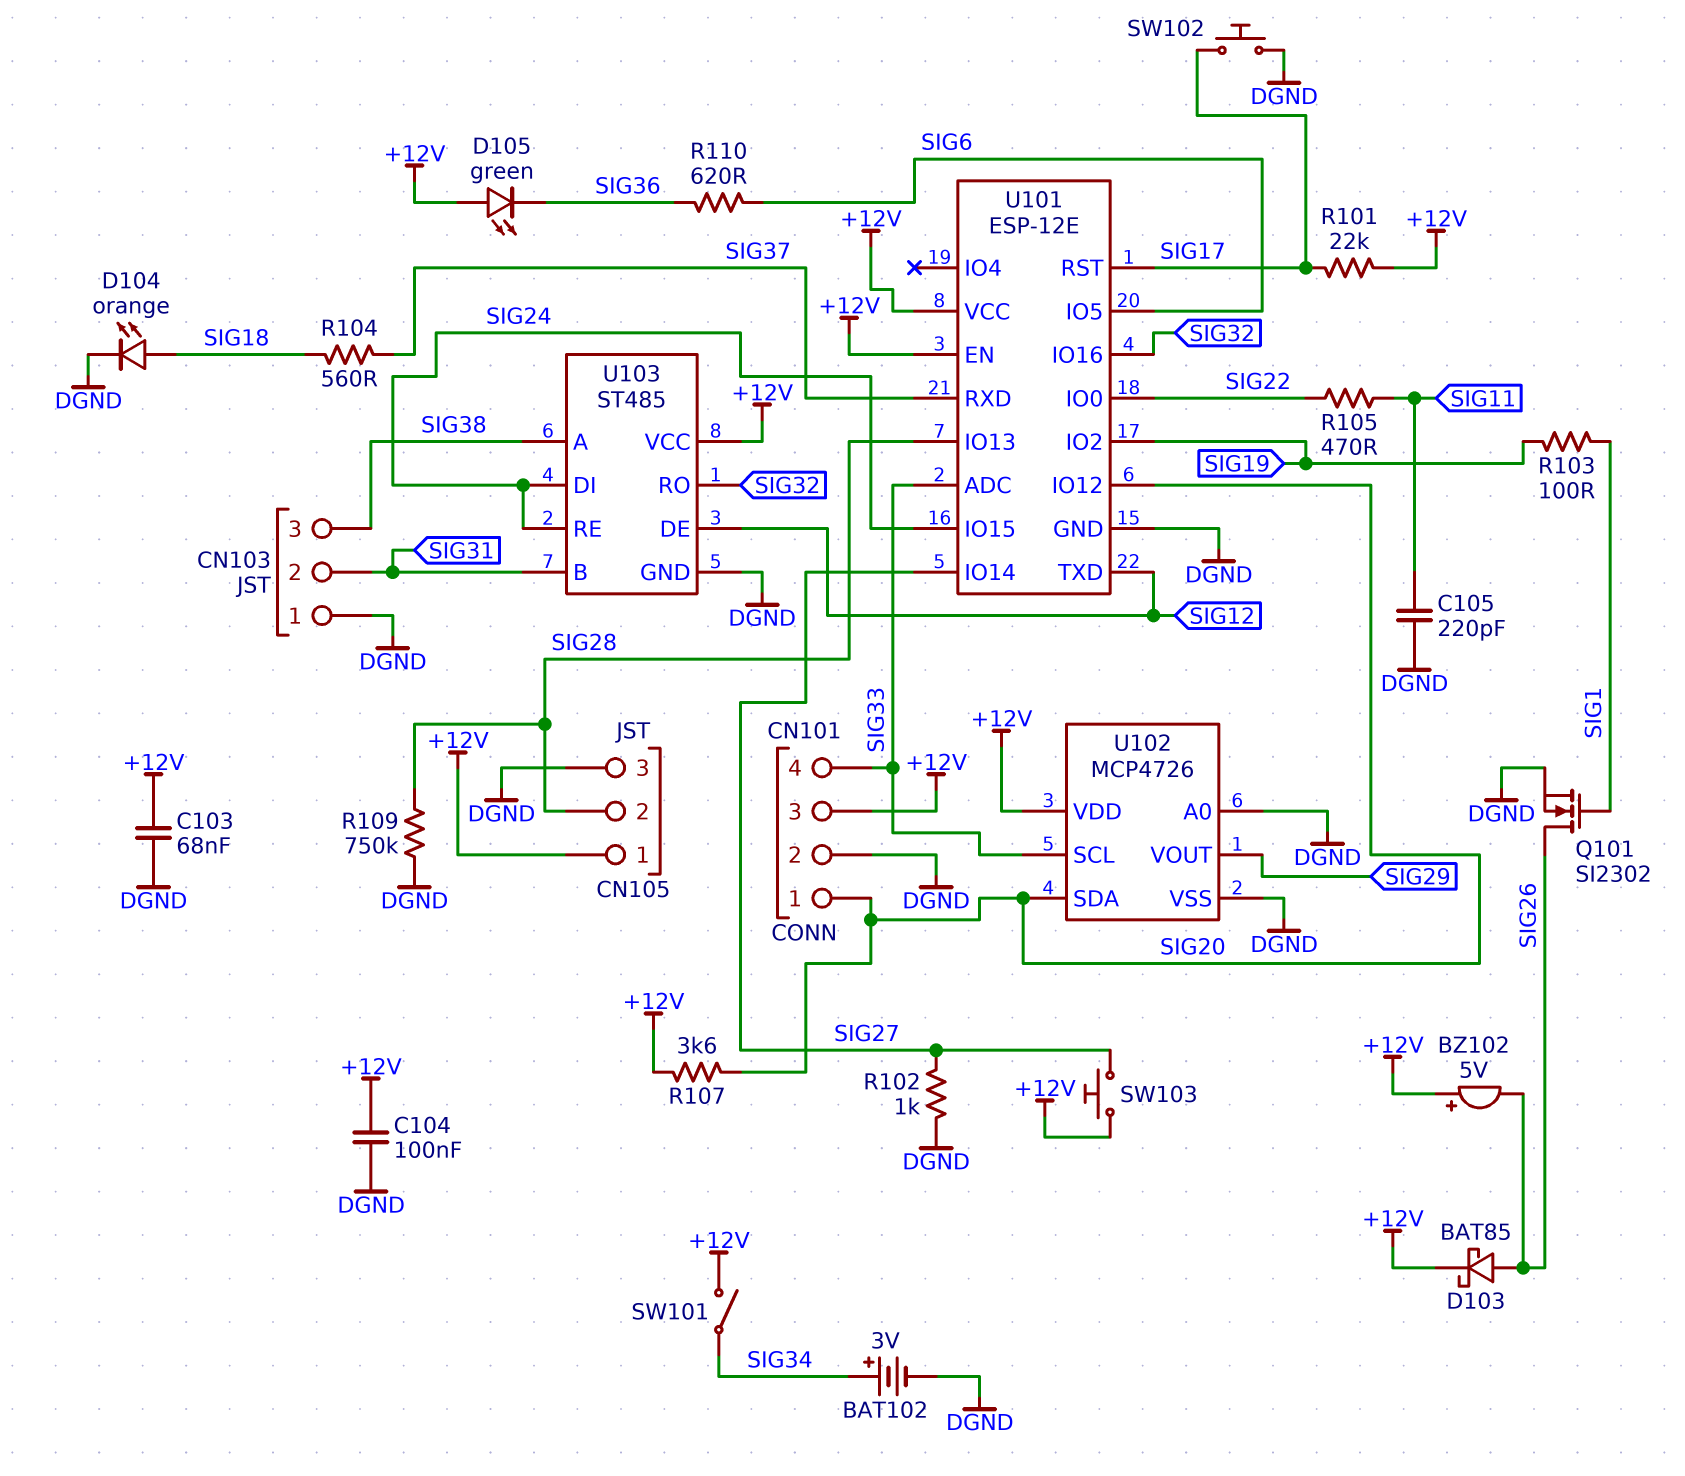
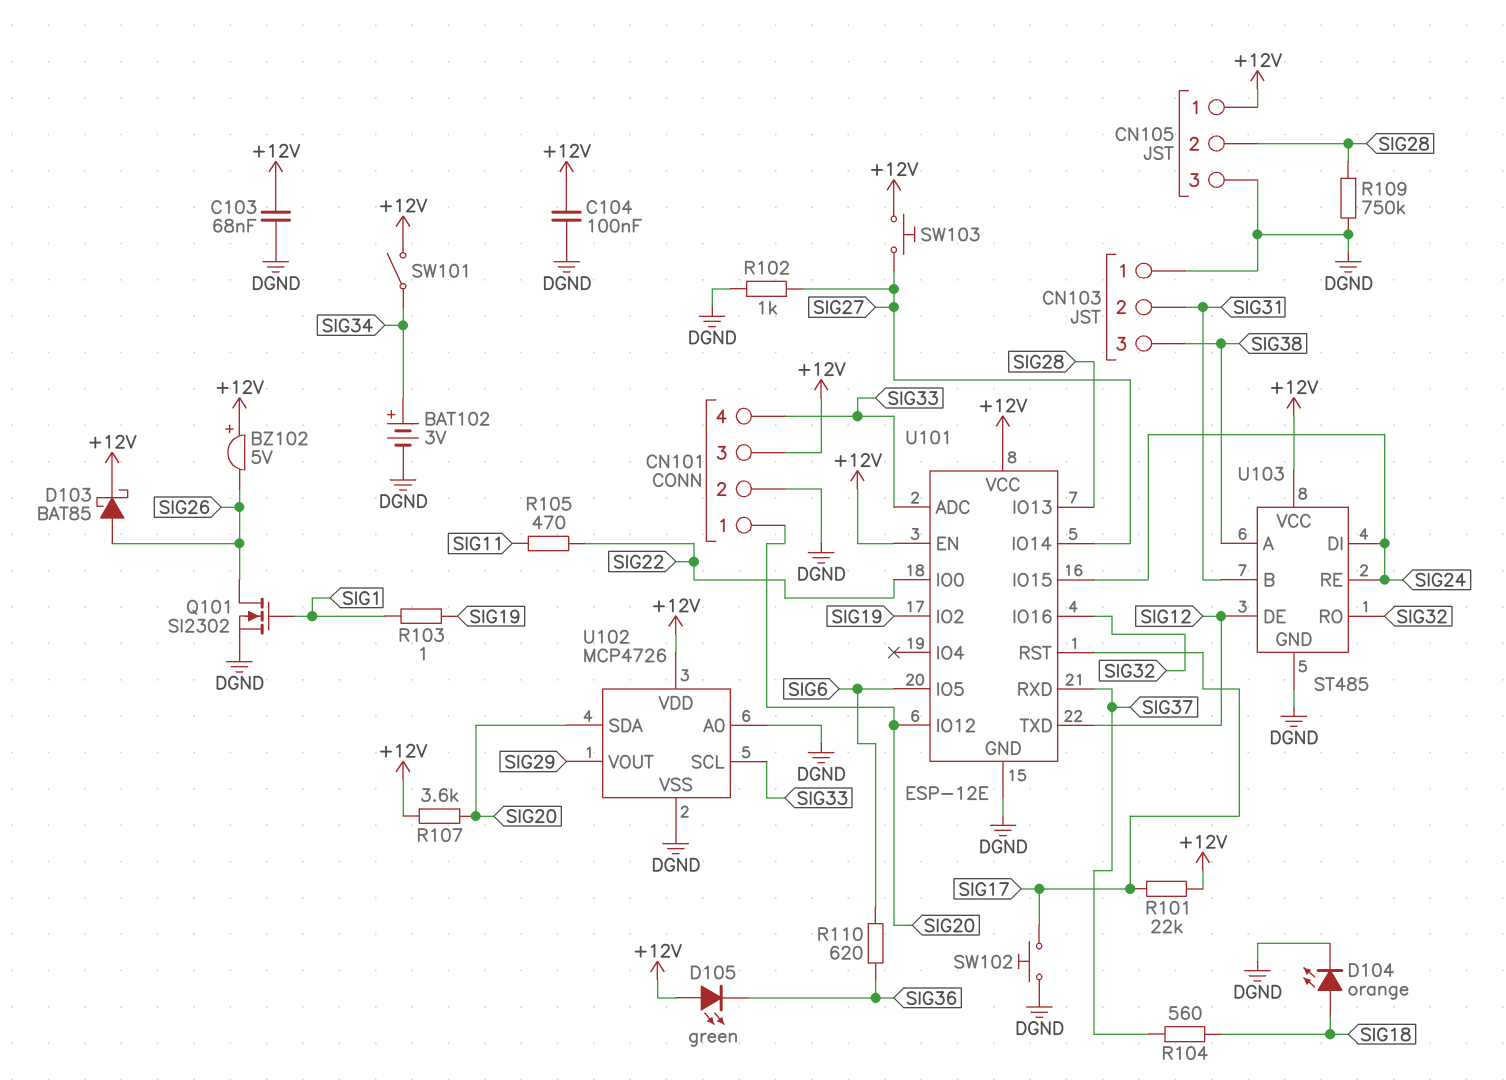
C105: 220pF (DGND, SIG11) -> none
R103: 100 (SIG1, SIG19) -> 1 (SIG1, SIG19)

